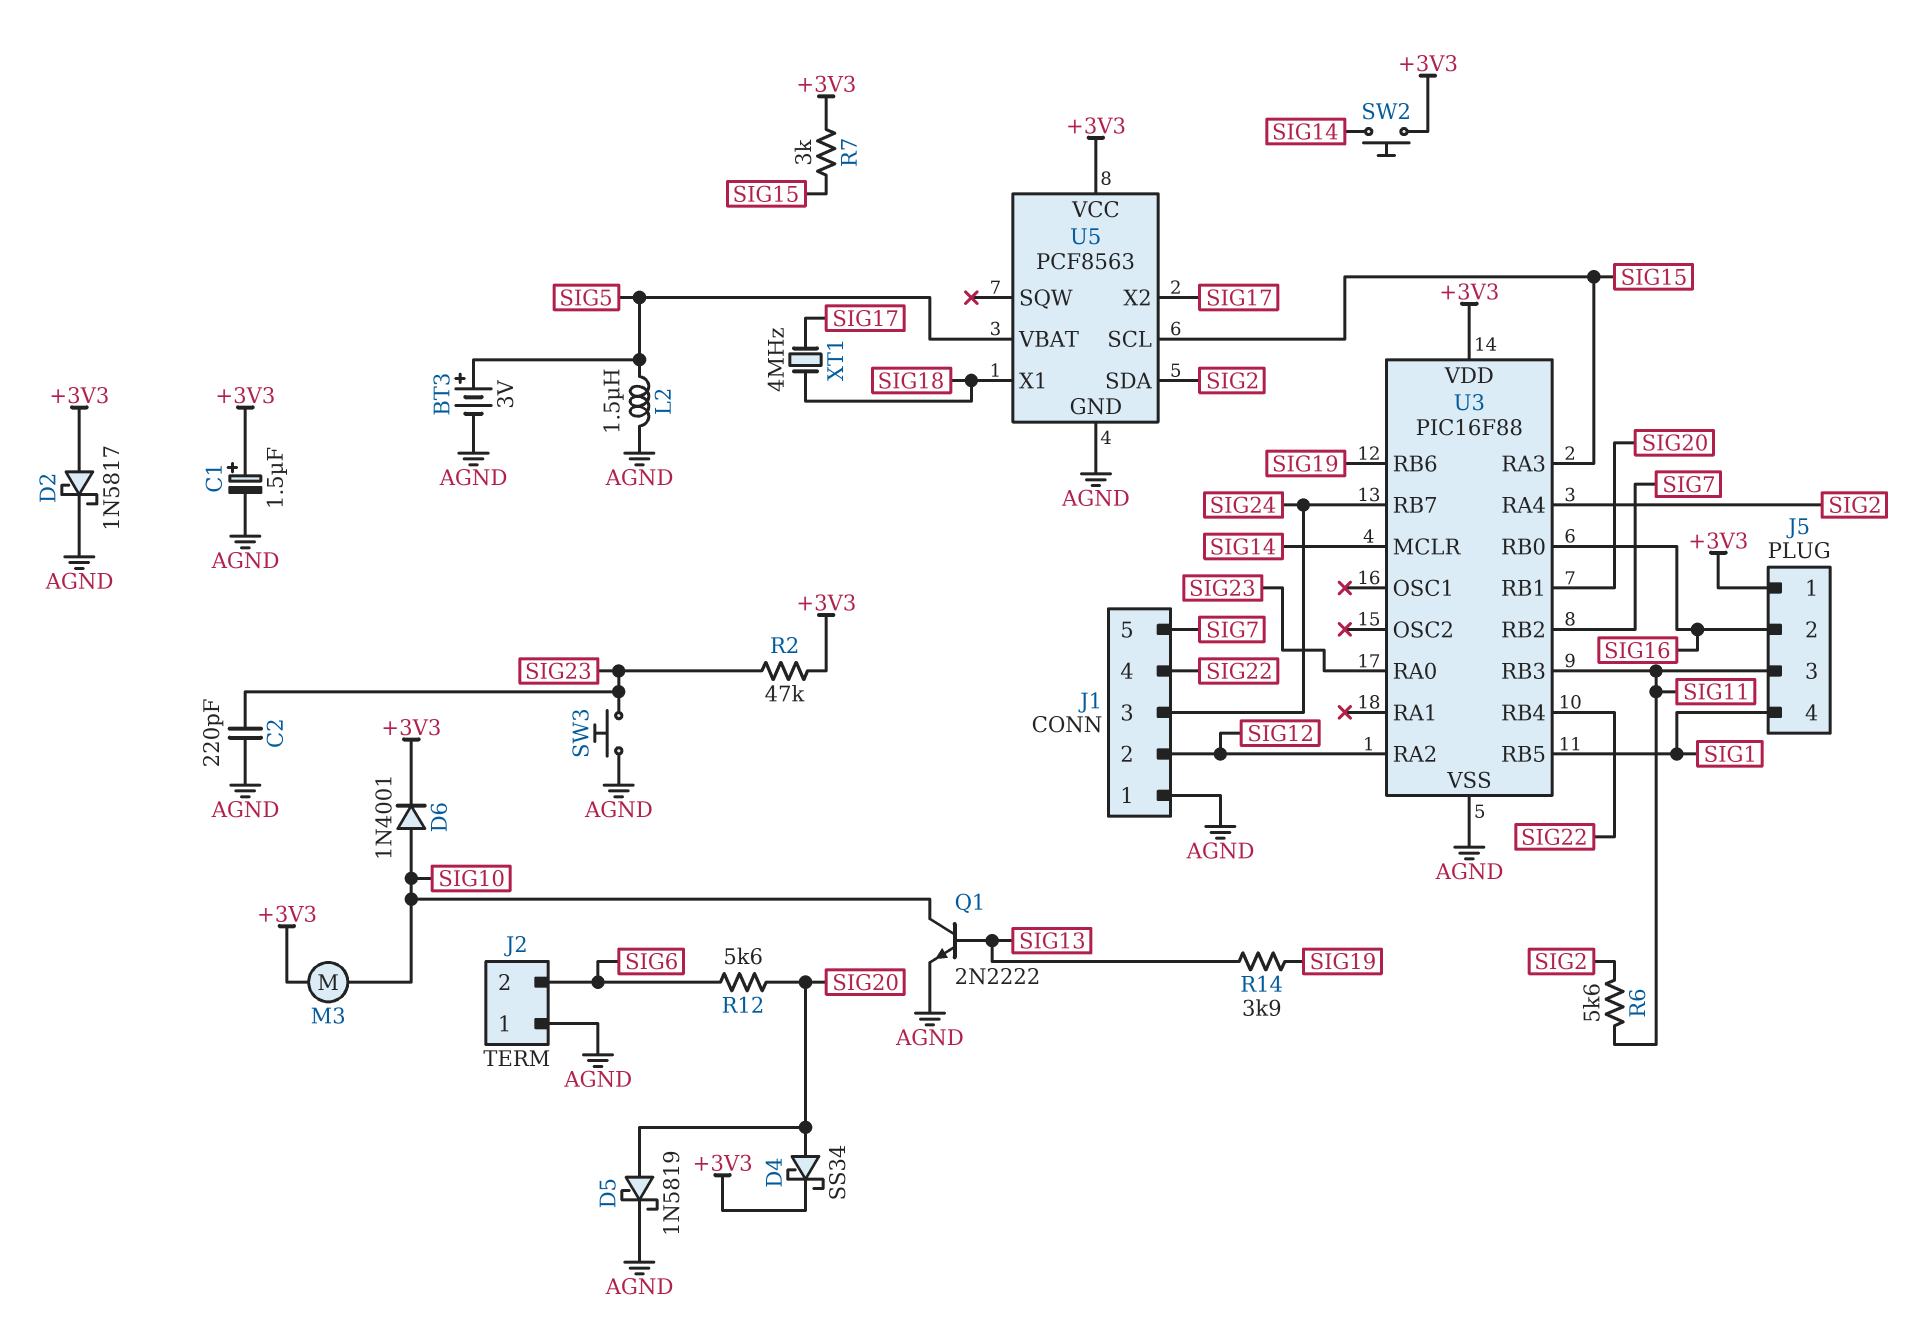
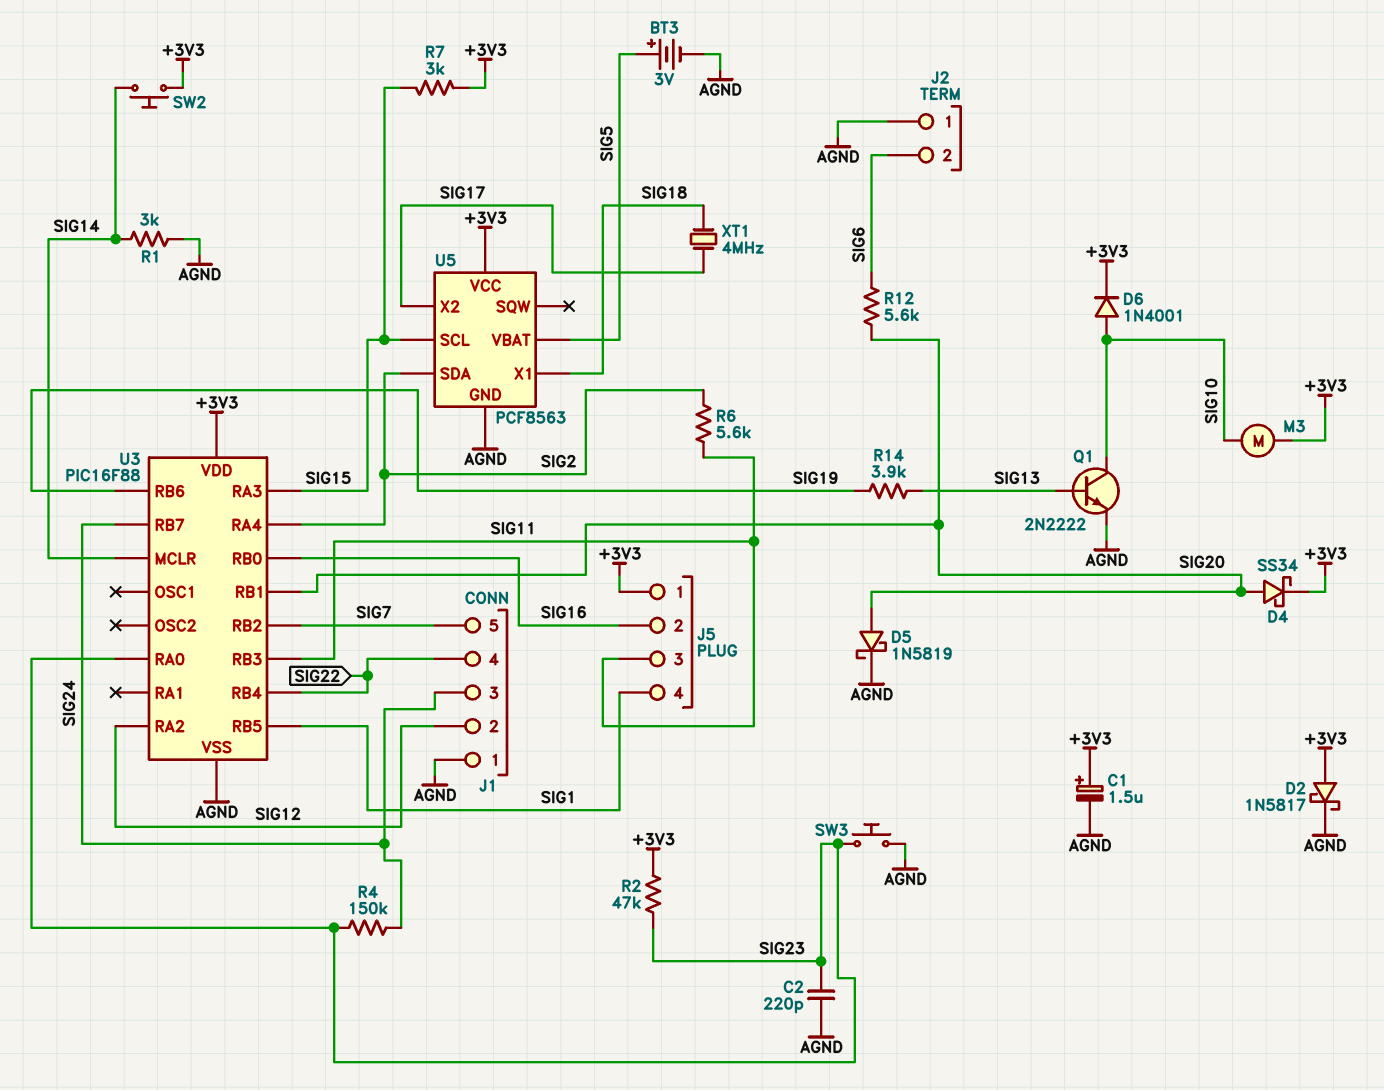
L2: 1.5uH (AGND, SIG5) -> none
R1: none -> 3k (AGND, SIG14)
R4: none -> 150k (SIG23, SIG24)

